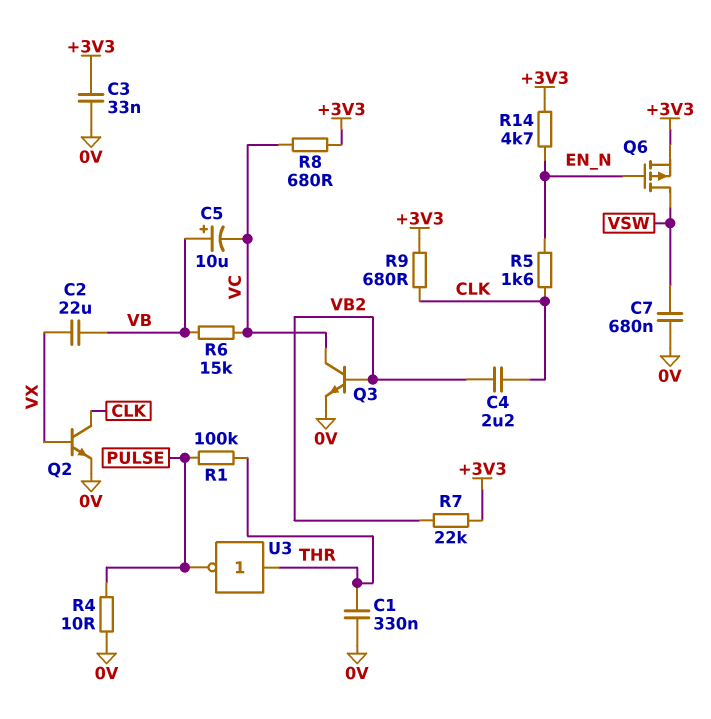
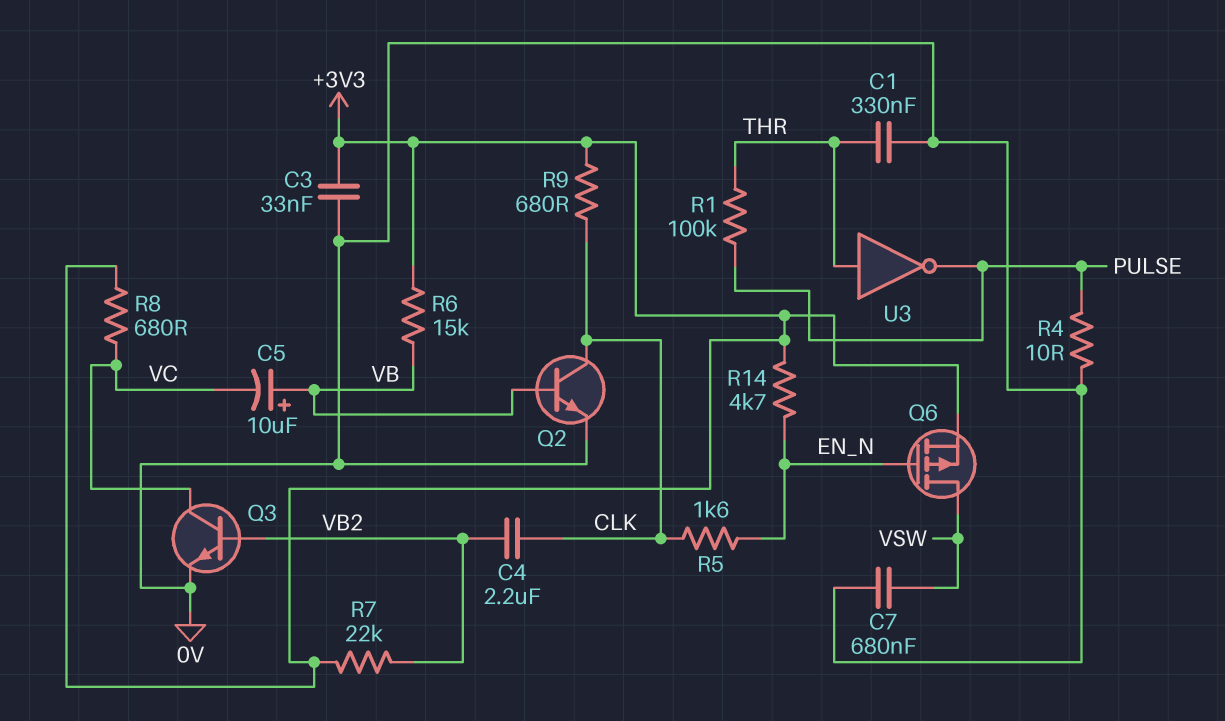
C2: 22uF (VB, VX) -> none
Q2: NPN (B VX, C CLK, E 0V) -> NPN (B VB, C CLK, E 0V)
R6: 15k (VB, VC) -> 15k (+3V3, VB)

